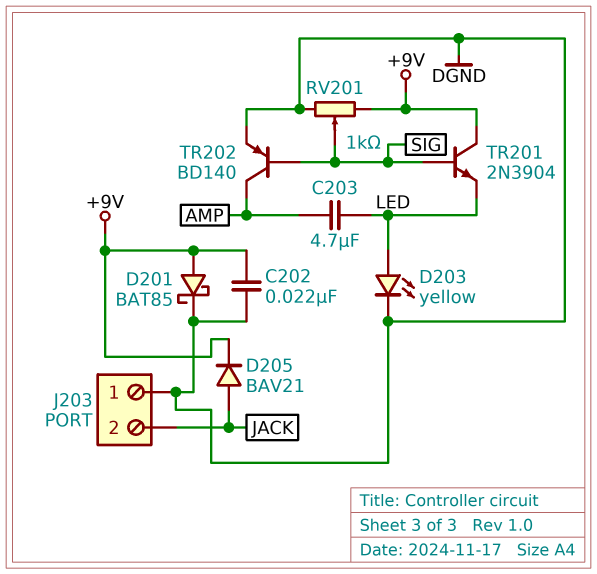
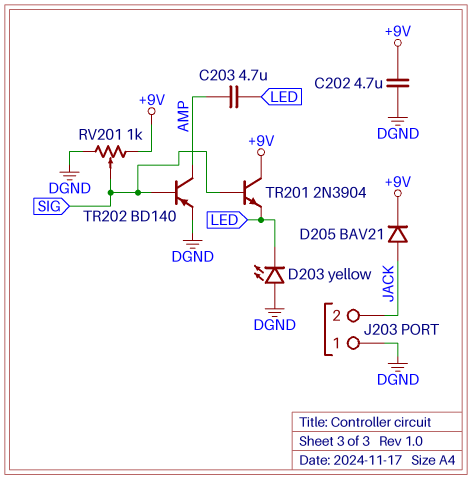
C202: 22nF (+9V, DGND) -> 4.7uF (+9V, DGND)
D201: schottky BAT85 (A +9V, K DGND) -> none
D203: LED yellow (A LED, K DGND) -> LED yellow (A DGND, K LED)

